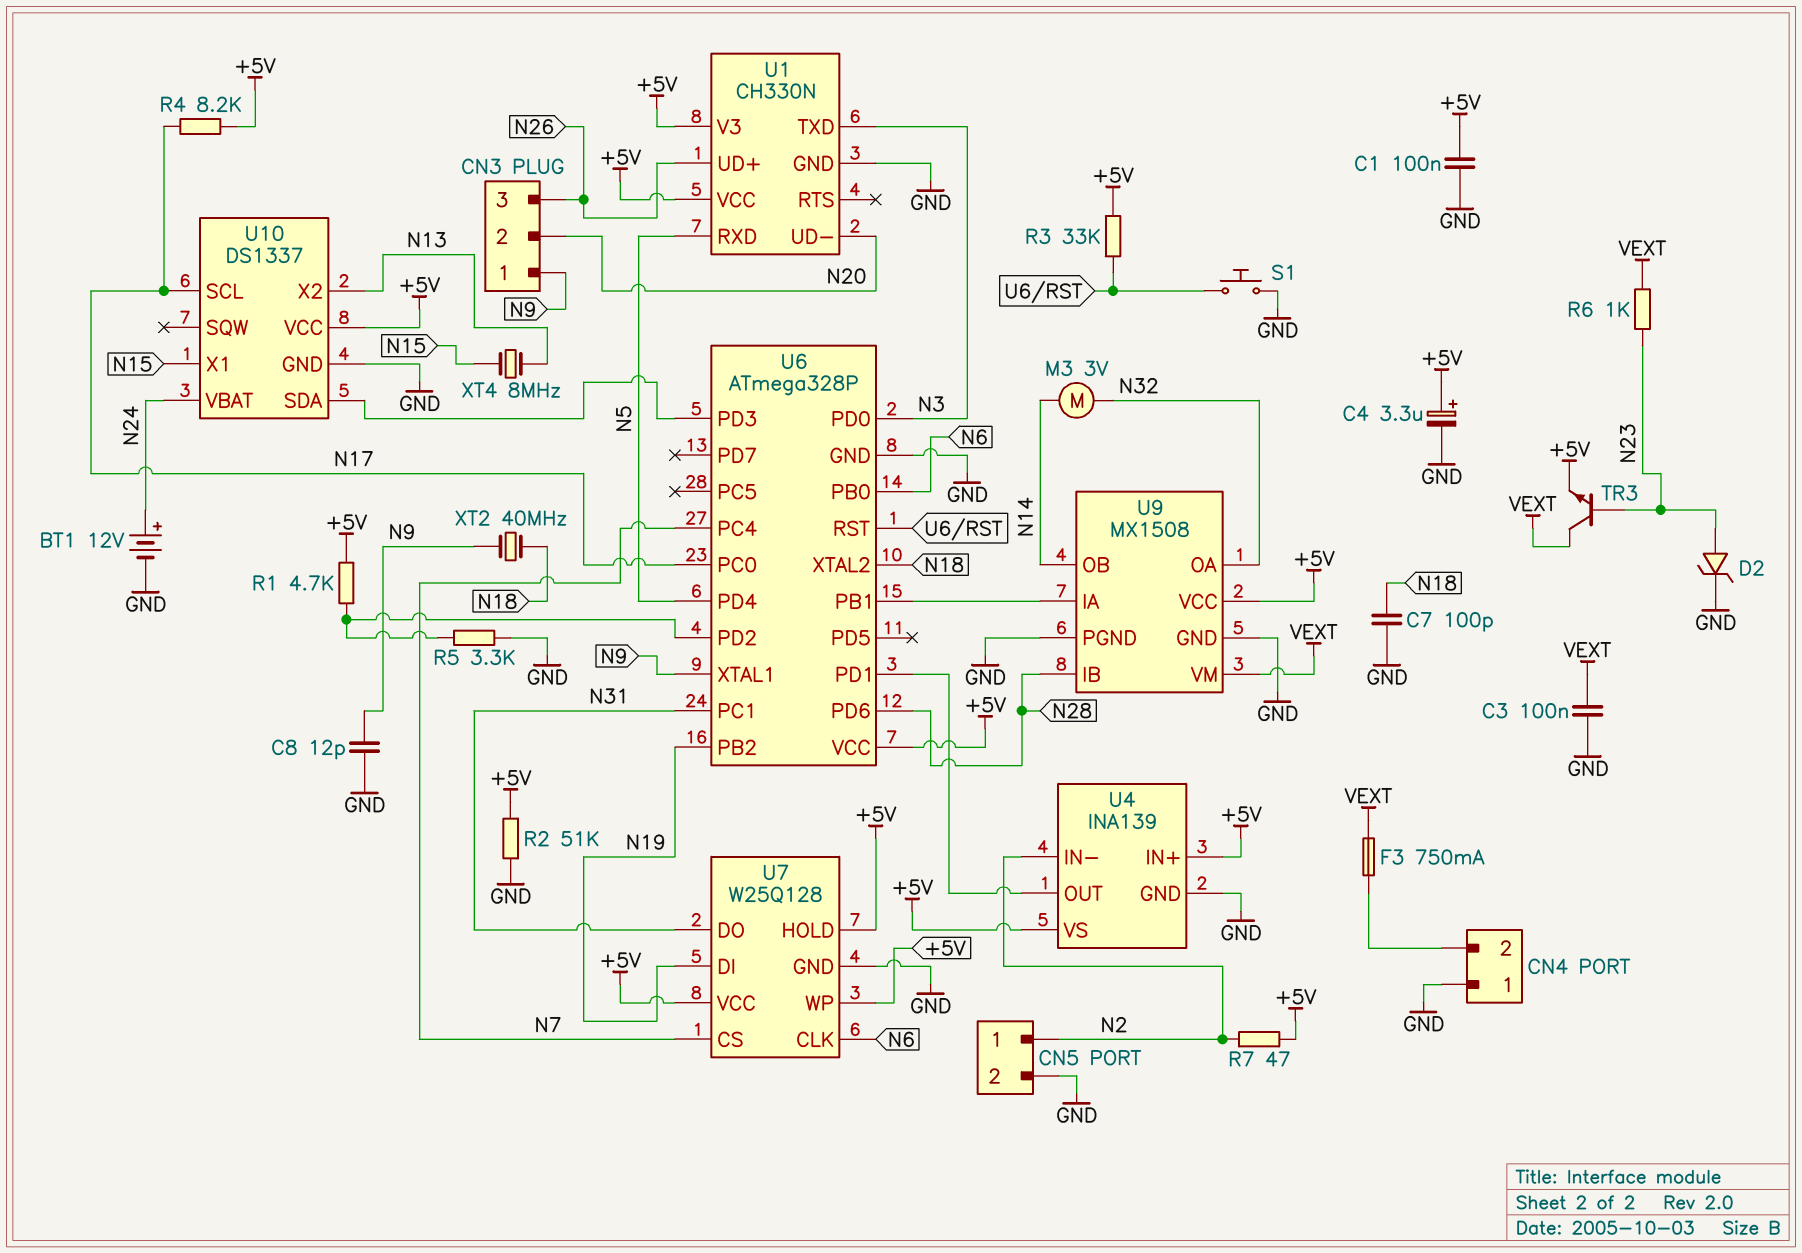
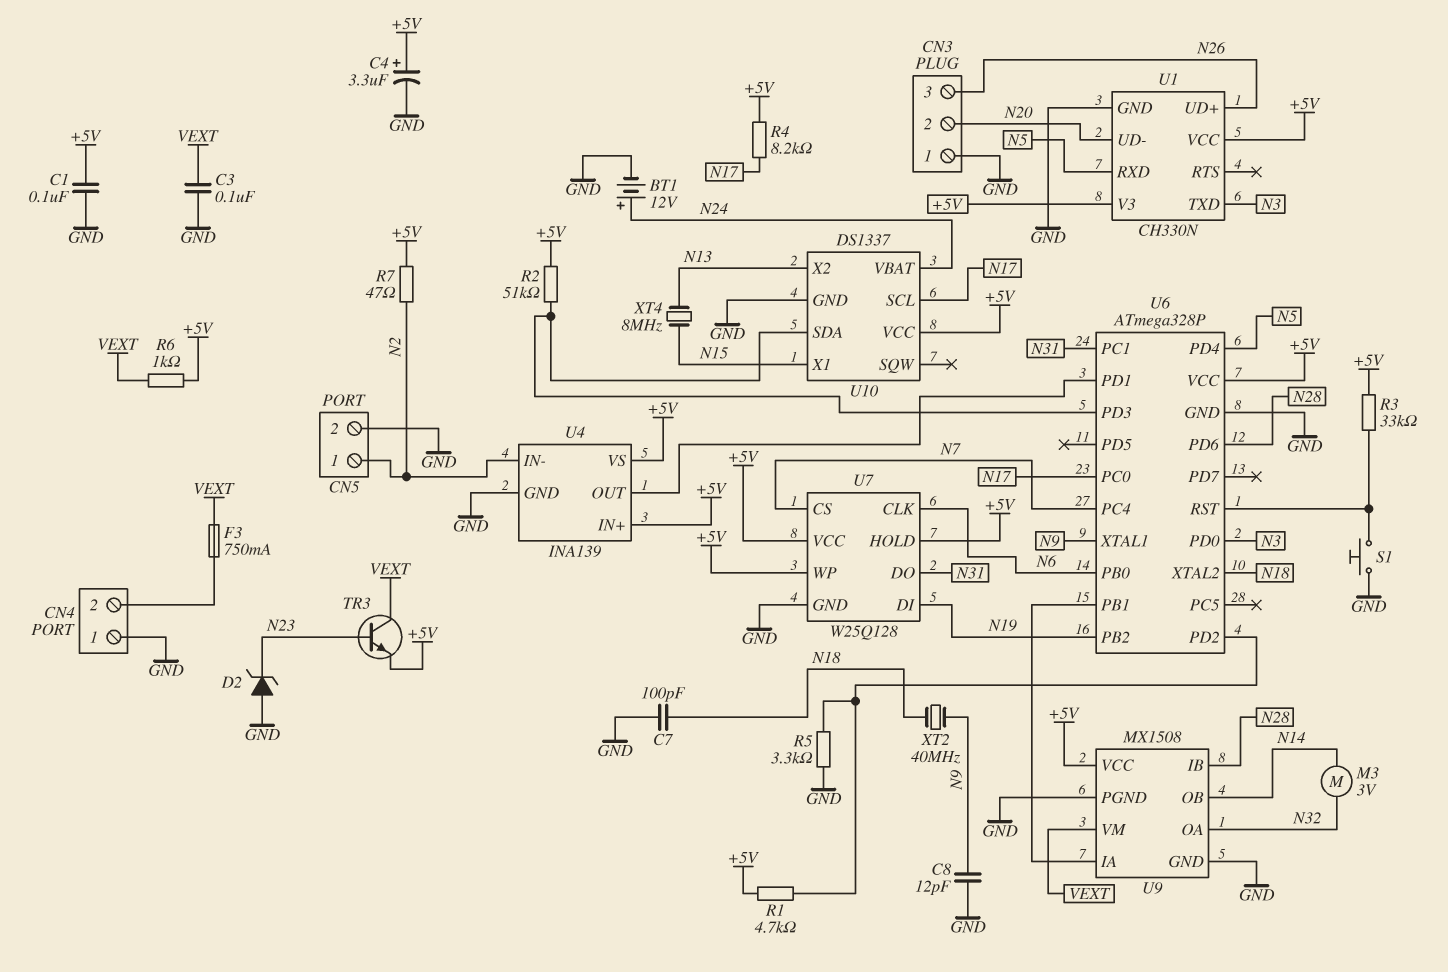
CN3 pin 1: N9 -> GND
D2: zener (A N23, K GND) -> zener (A GND, K N23)
R2: 51k (+5V, GND) -> 51k (+5V, U6/PD3)
R6: 1k (N23, VEXT) -> 1k (+5V, VEXT)

